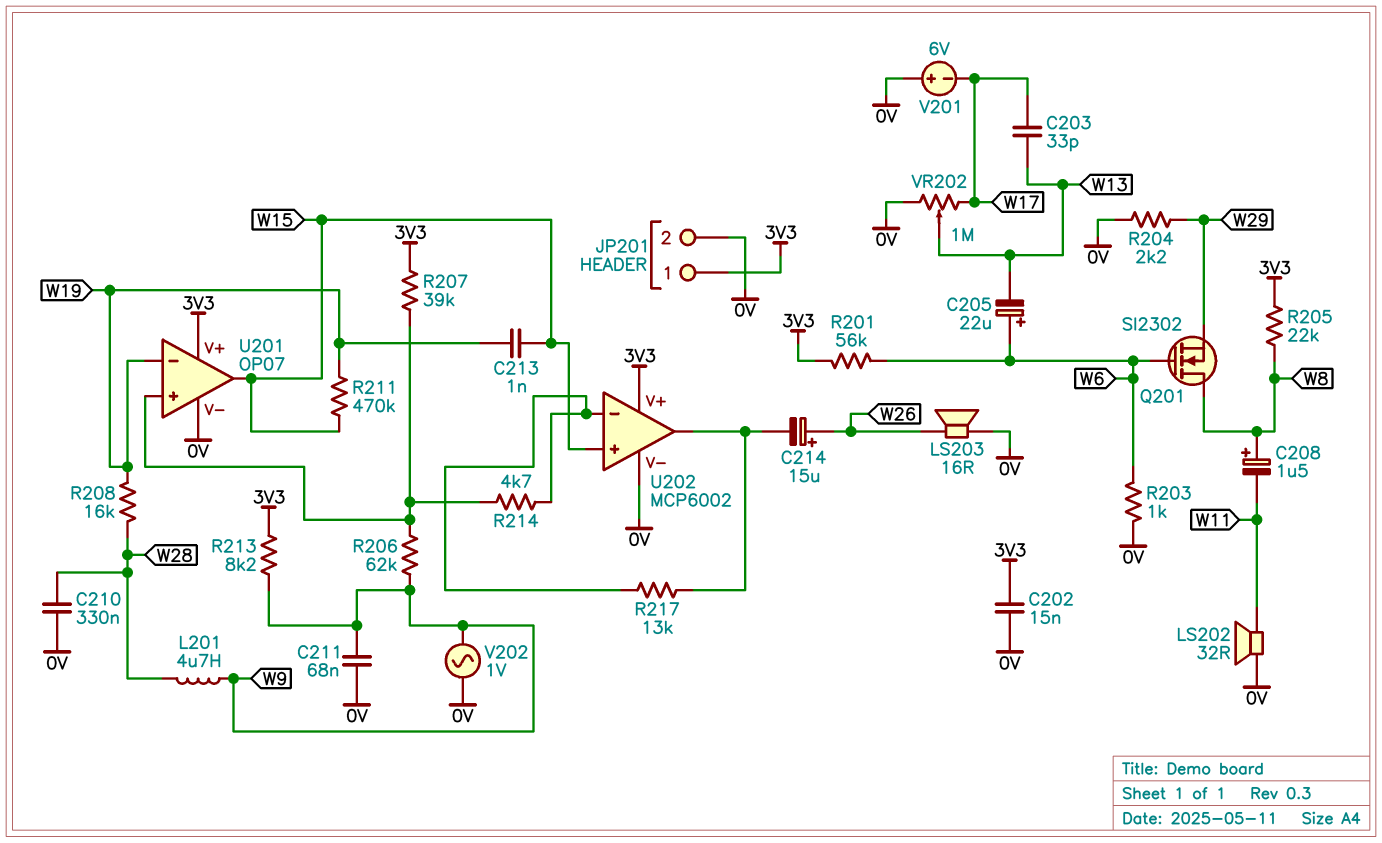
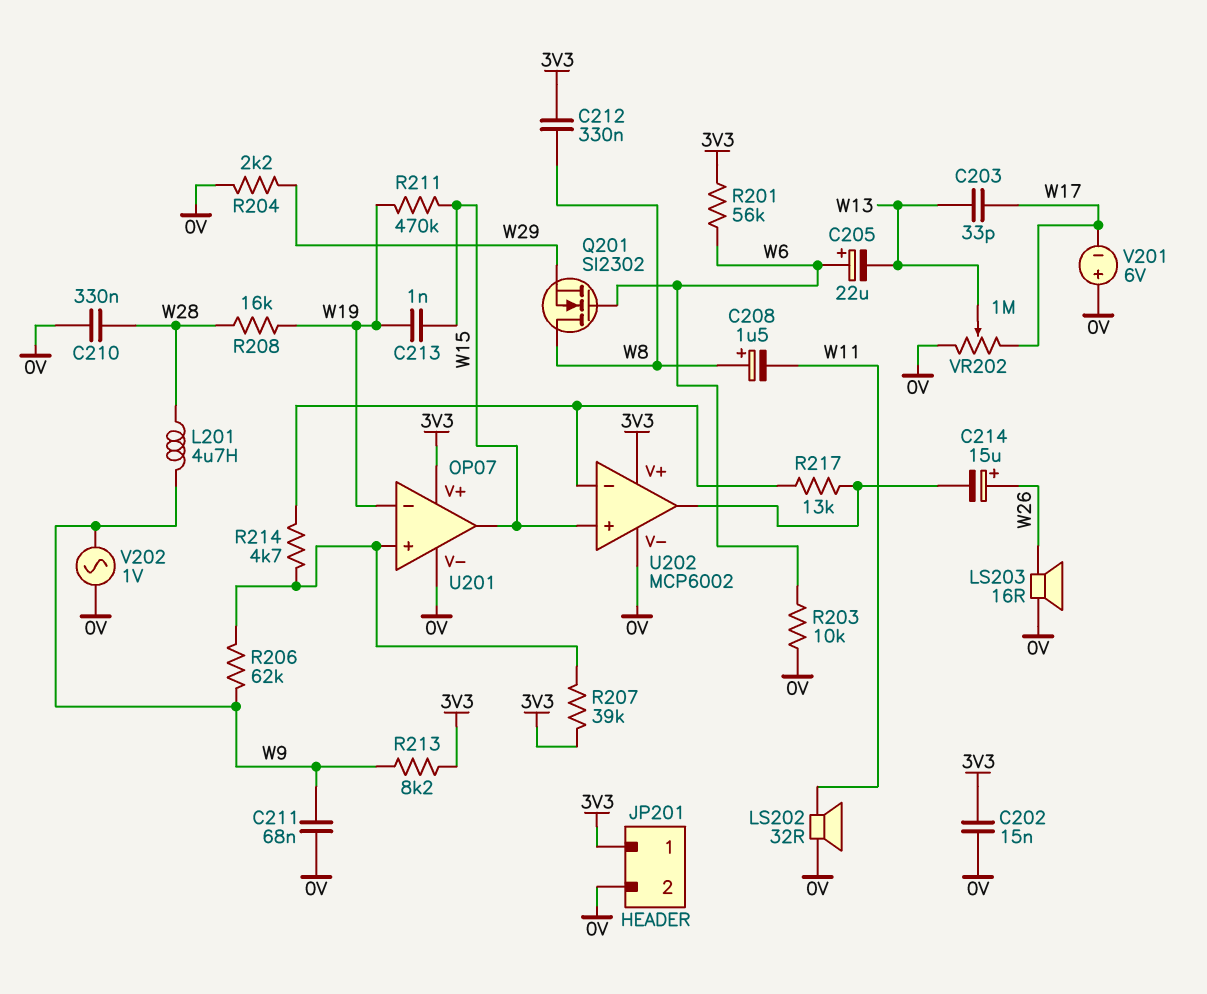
C212: none -> 330nF (3V3, W8)
R203: 1k (0V, W6) -> 10k (0V, W6)
R205: 22k (3V3, W8) -> none

